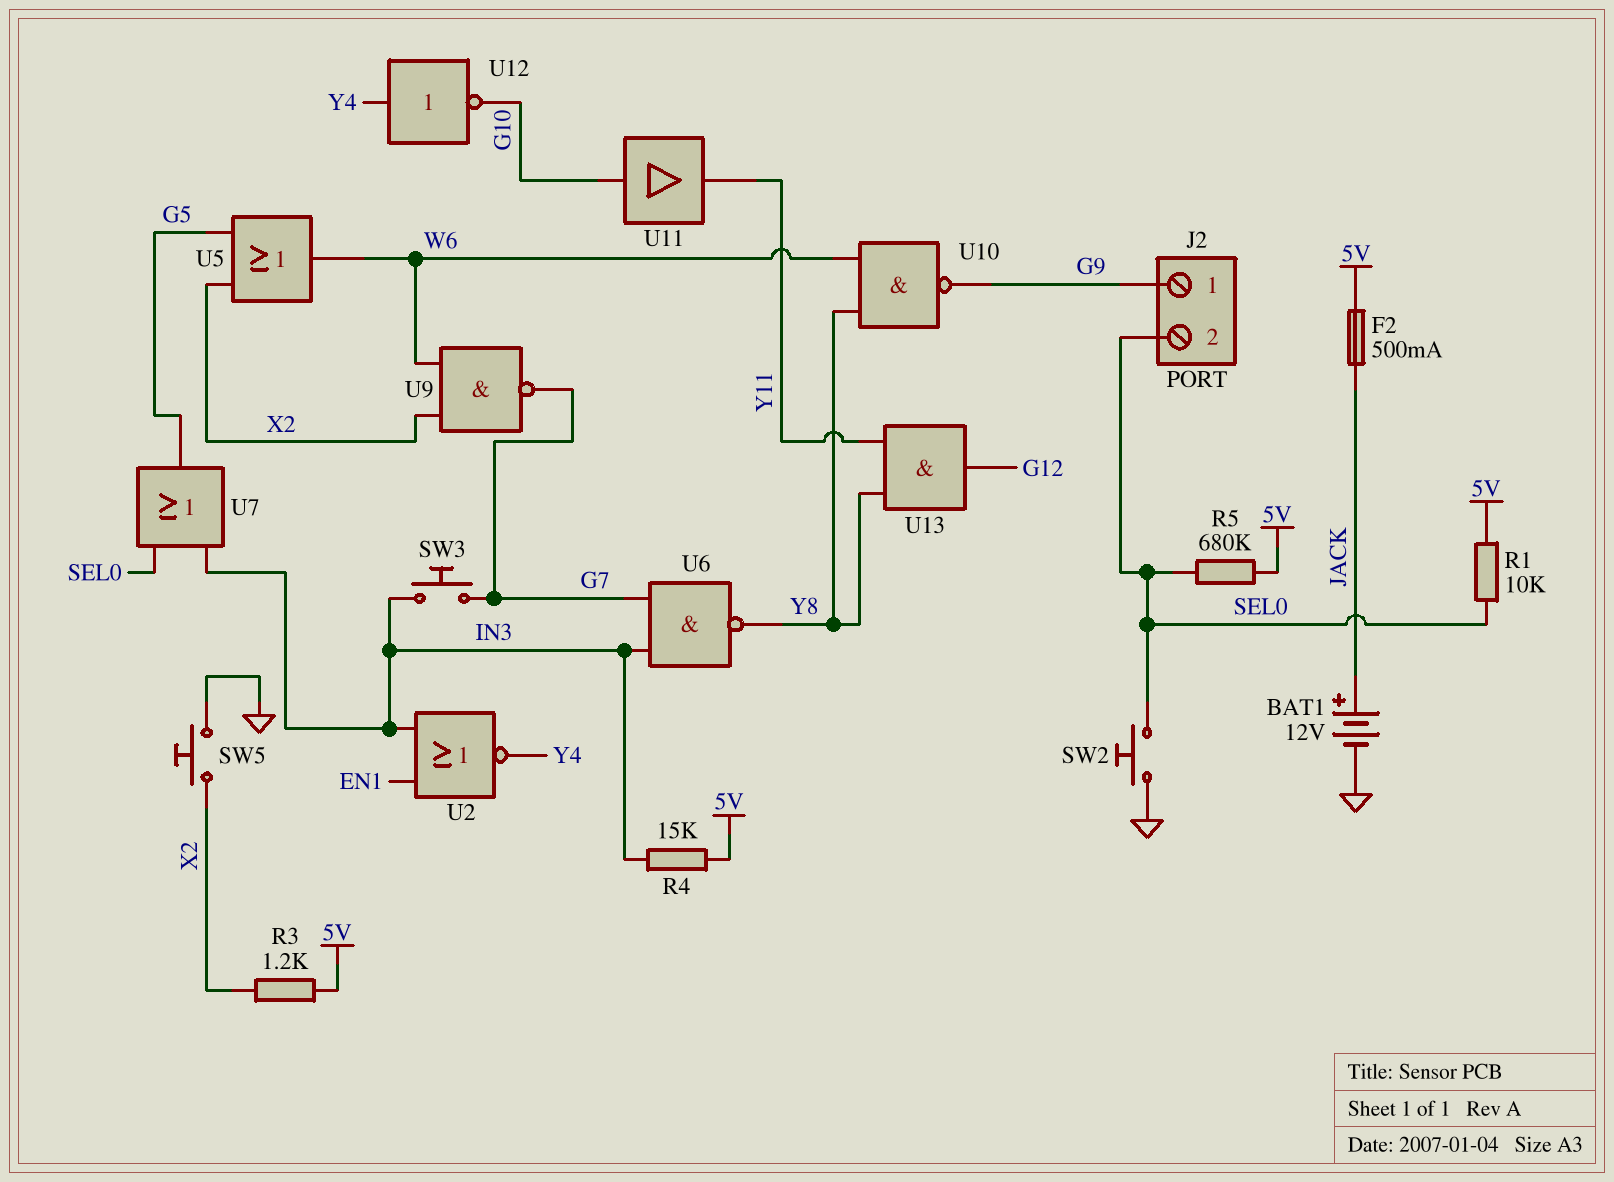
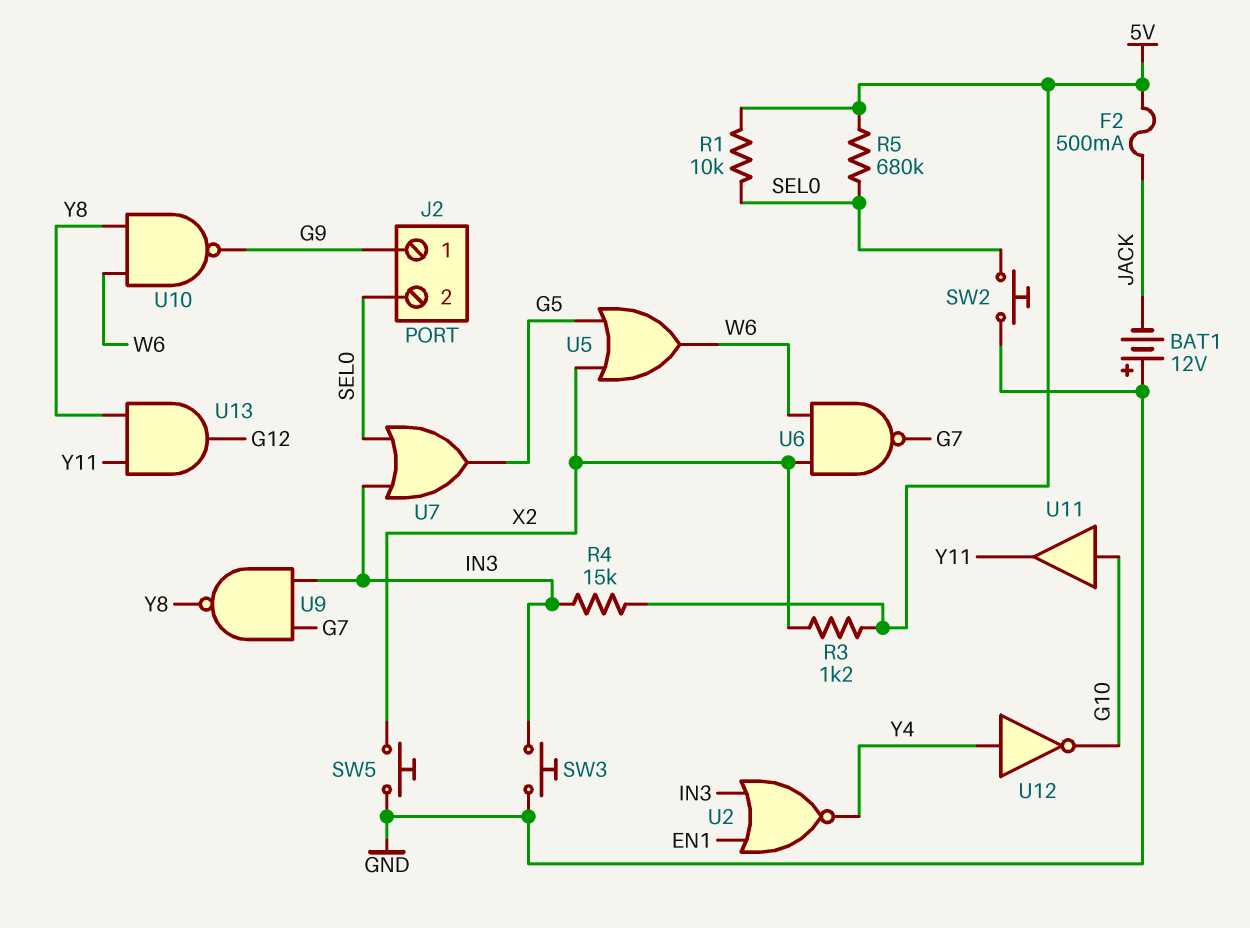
BAT1: 12V (plus JACK, minus GND) -> 12V (plus GND, minus JACK)
SW3: button (G7, IN3) -> button (GND, IN3)
U6: NAND (in G7, in IN3, out Y8) -> NAND (in W6, in X2, out G7)
U9: NAND (in W6, in X2, out G7) -> NAND (in G7, in IN3, out Y8)

